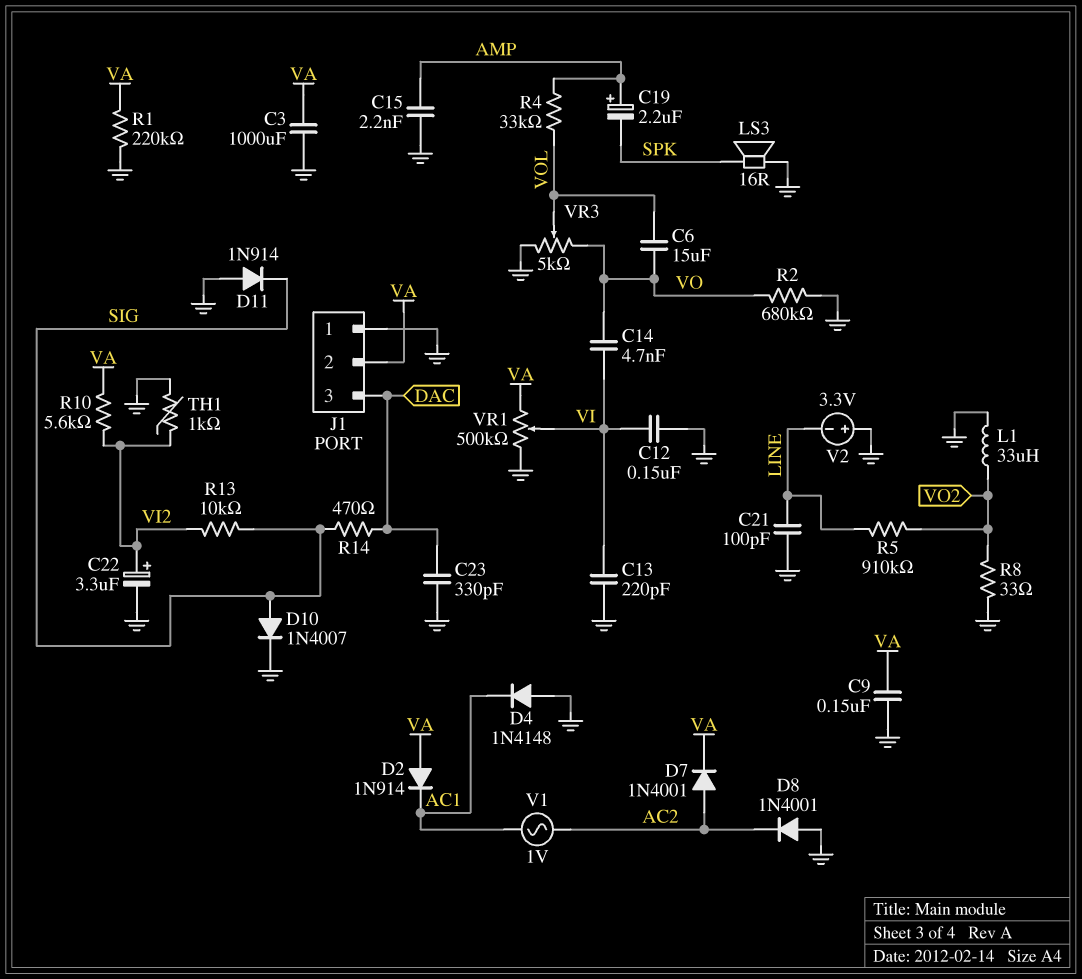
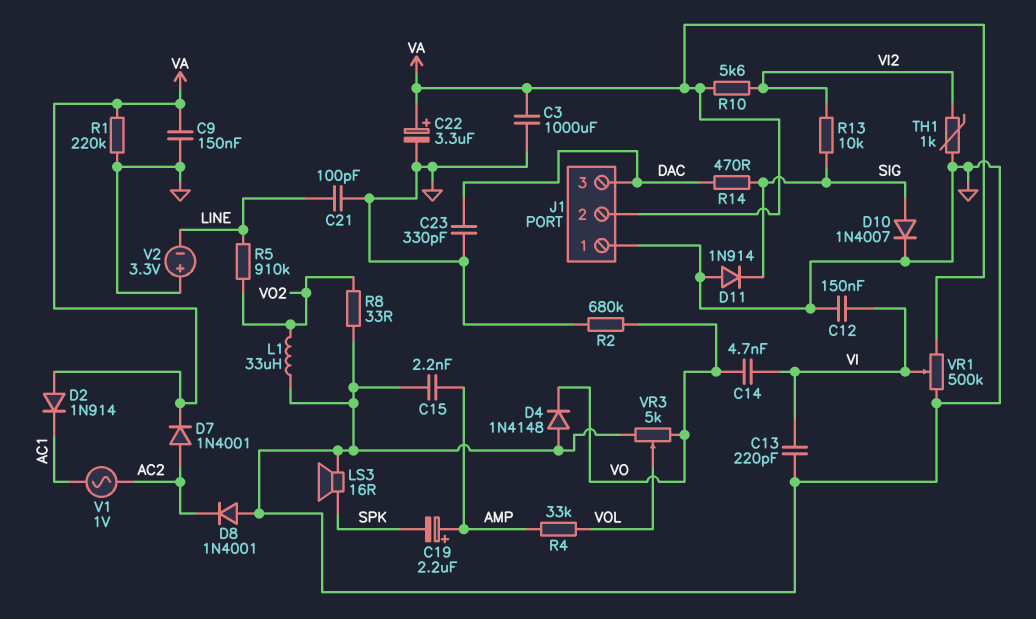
C6: 15uF (VO, VOL) -> none
C22: 3.3uF (plus VI2, minus GND) -> 3.3uF (plus VA, minus GND)
D4: diode 1N4148 (A GND, K AC1) -> diode 1N4148 (A GND, K VO)

